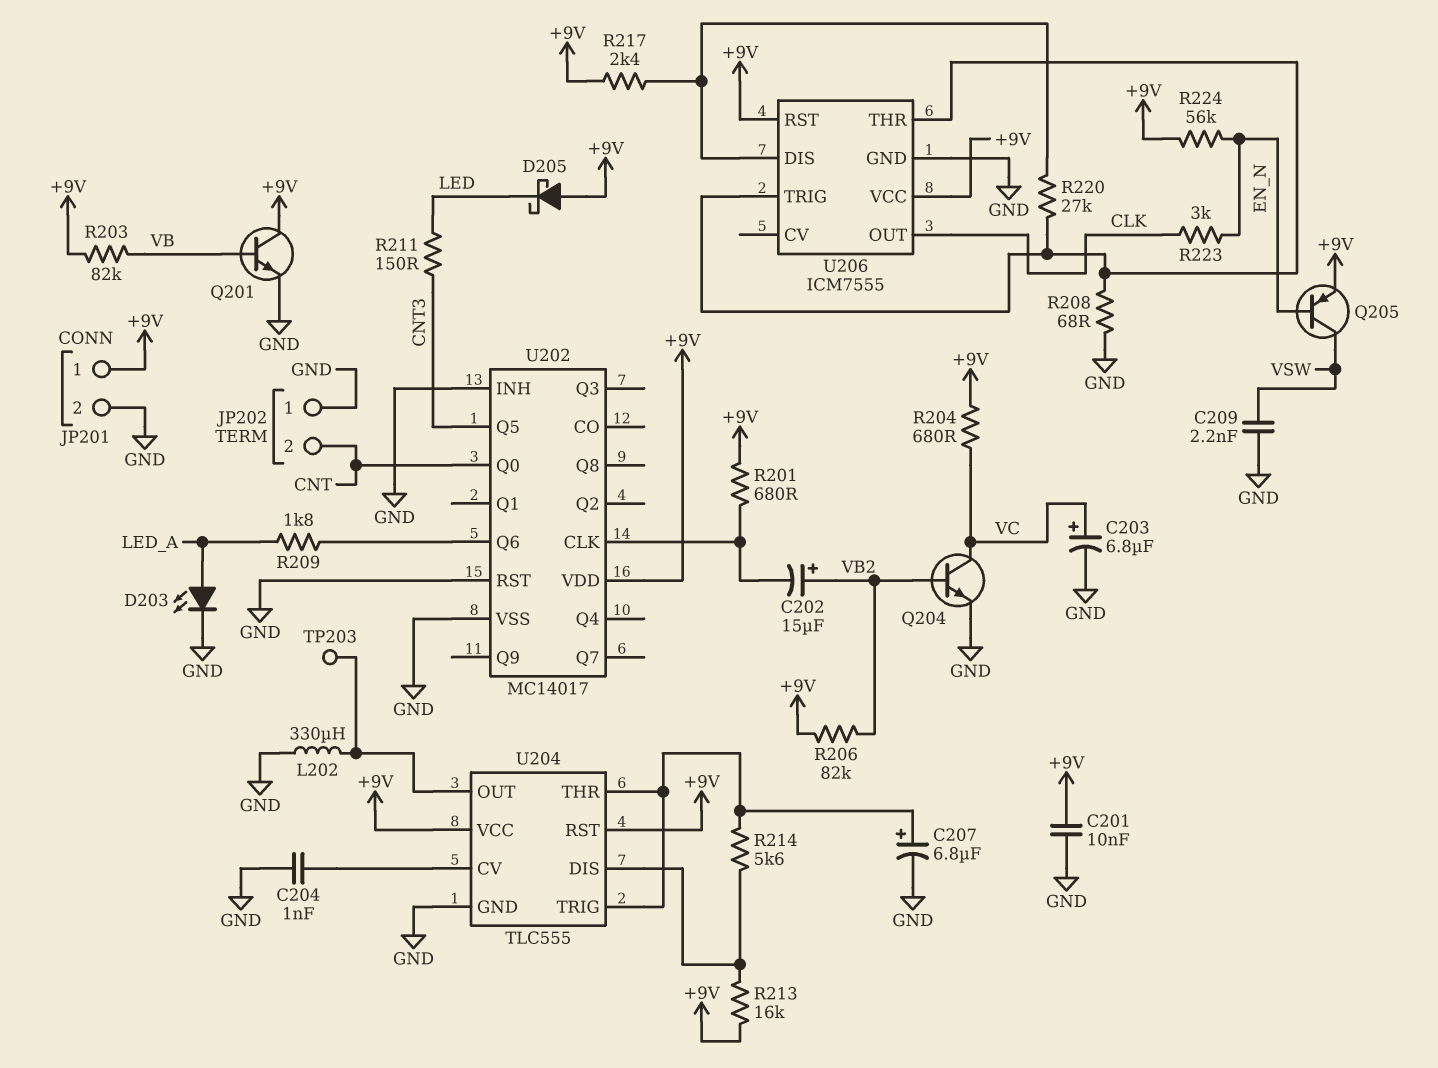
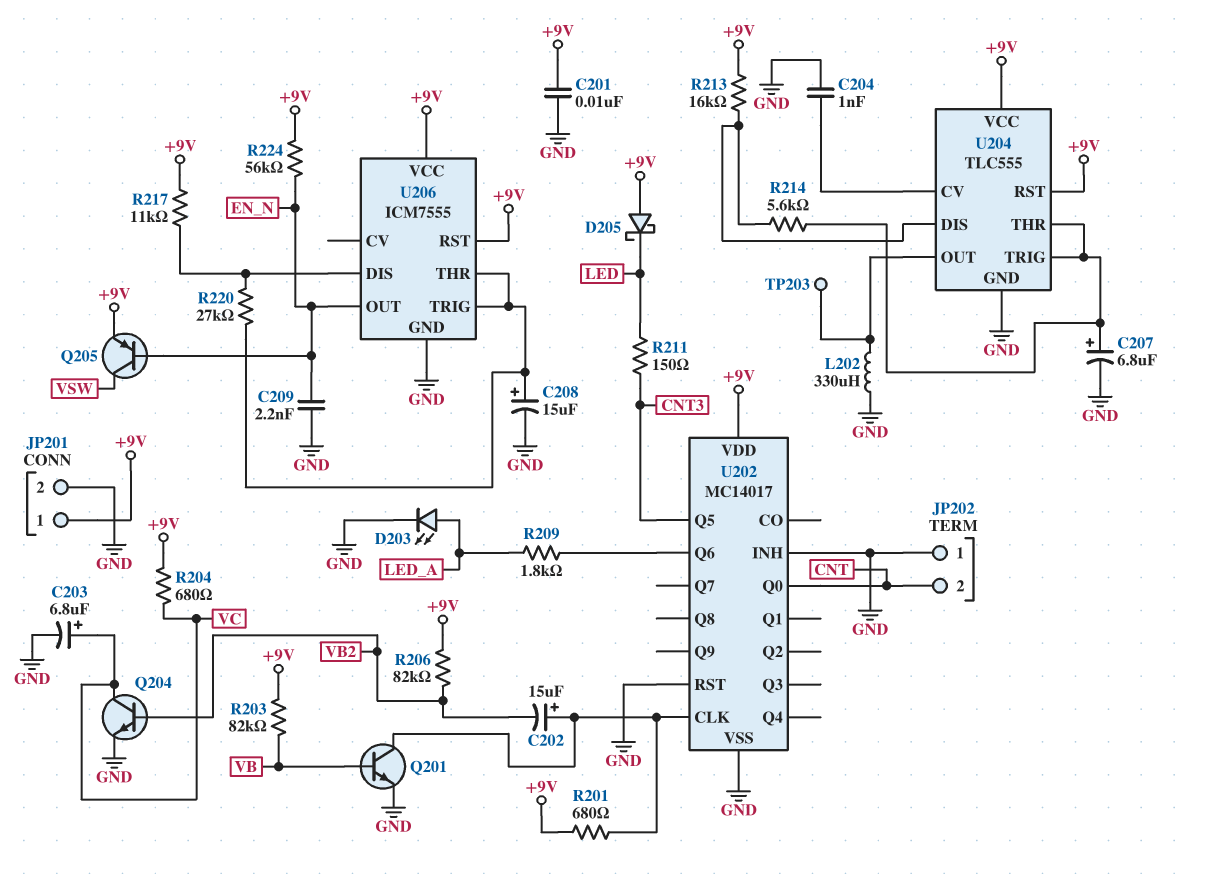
C202: 15uF (plus VB2, minus U202/CLK) -> 15uF (plus U202/CLK, minus VB2)
C208: none -> 15uF (plus U206/THR, minus GND)
C209: 2.2nF (GND, VSW) -> 2.2nF (EN_N, GND)
Q201: NPN (B VB, C +9V, E GND) -> NPN (B VB, C U202/CLK, E GND)
R208: 68 (GND, U206/THR) -> none
R217: 2.4k (+9V, U206/DIS) -> 11k (+9V, U206/DIS)
R223: 3k (CLK, EN_N) -> none
U206 pin OUT: CLK -> EN_N

